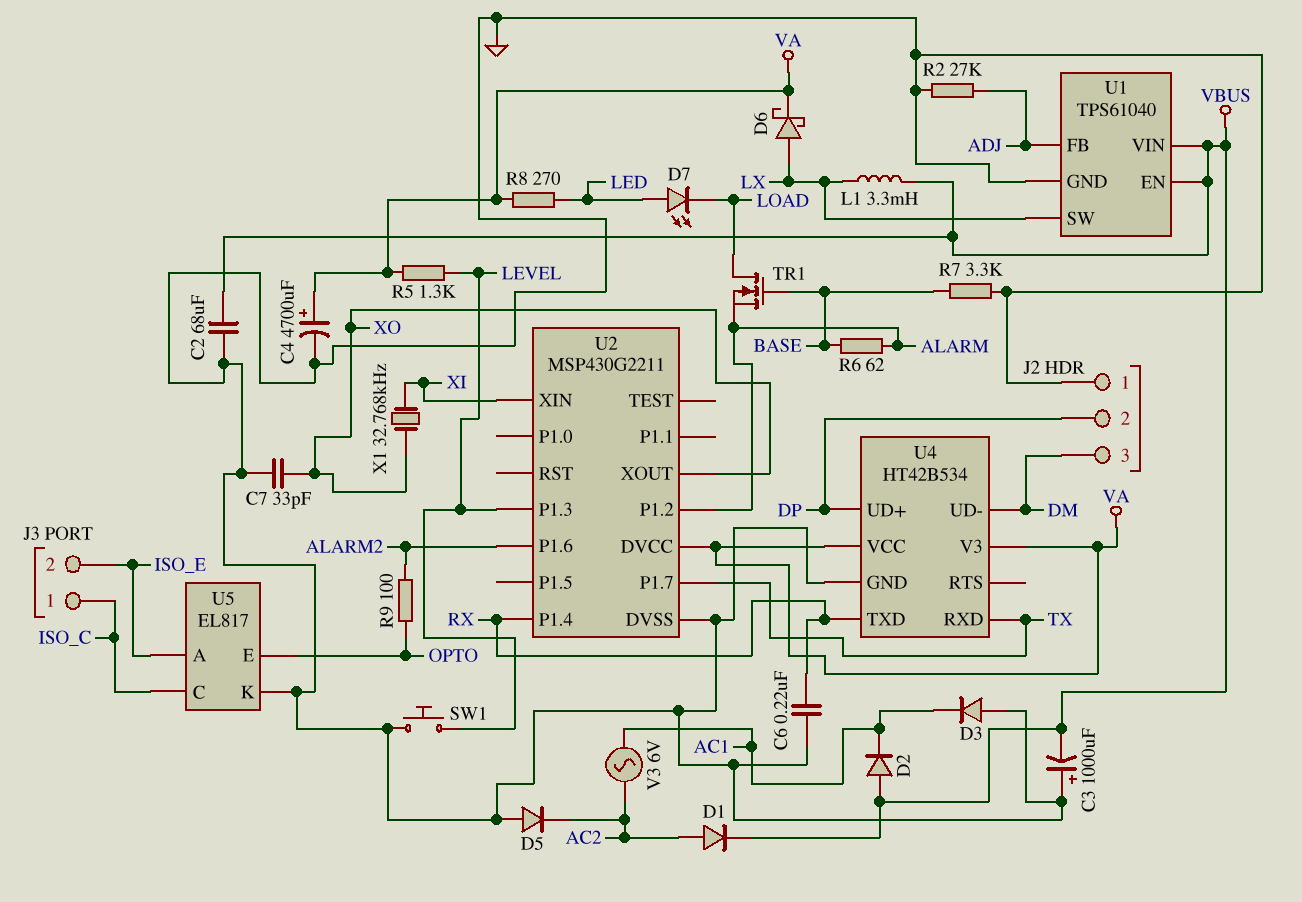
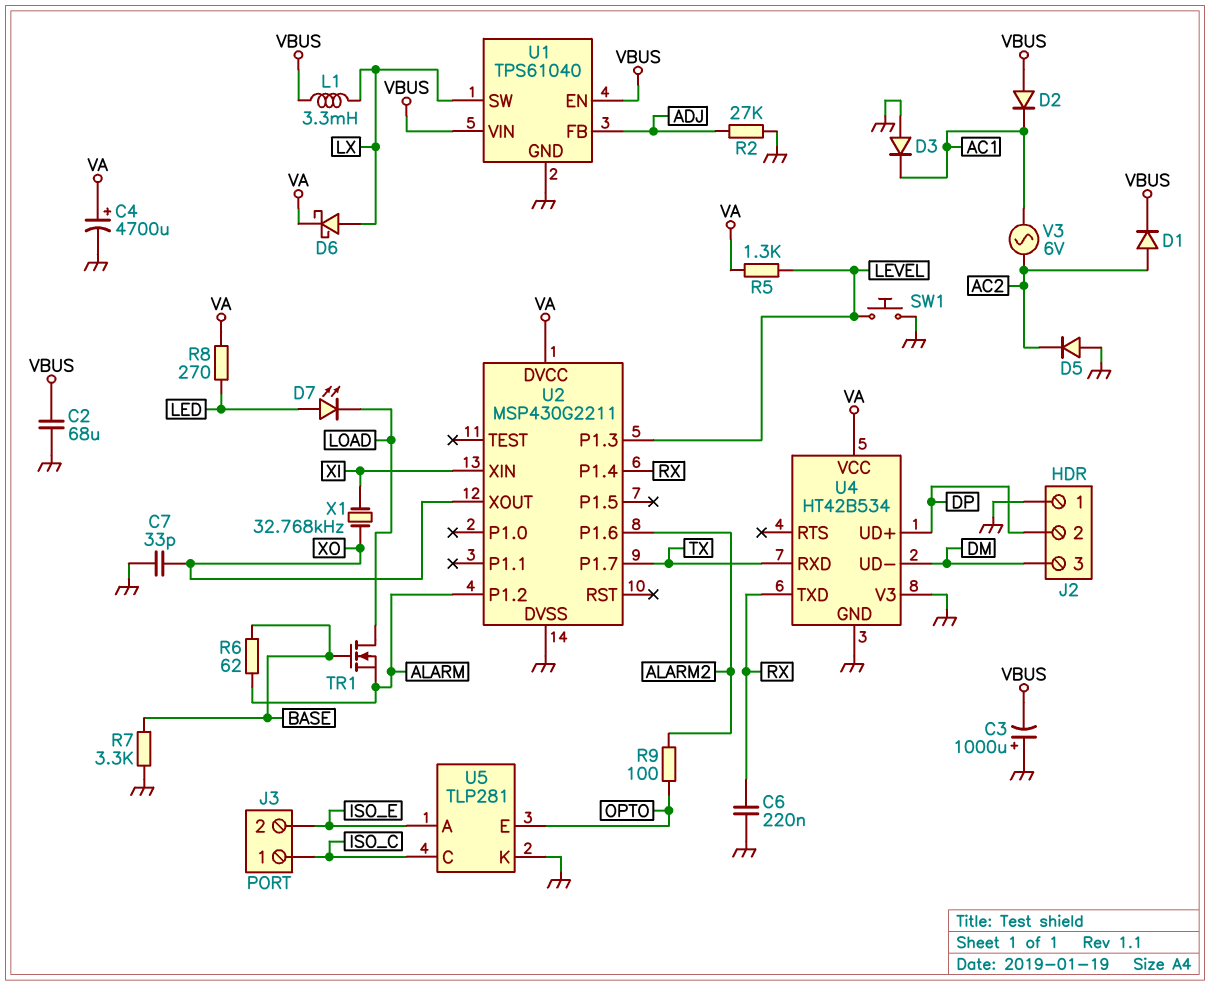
U4 pin V3: VA -> GND
U5: EL817 -> TLP281

